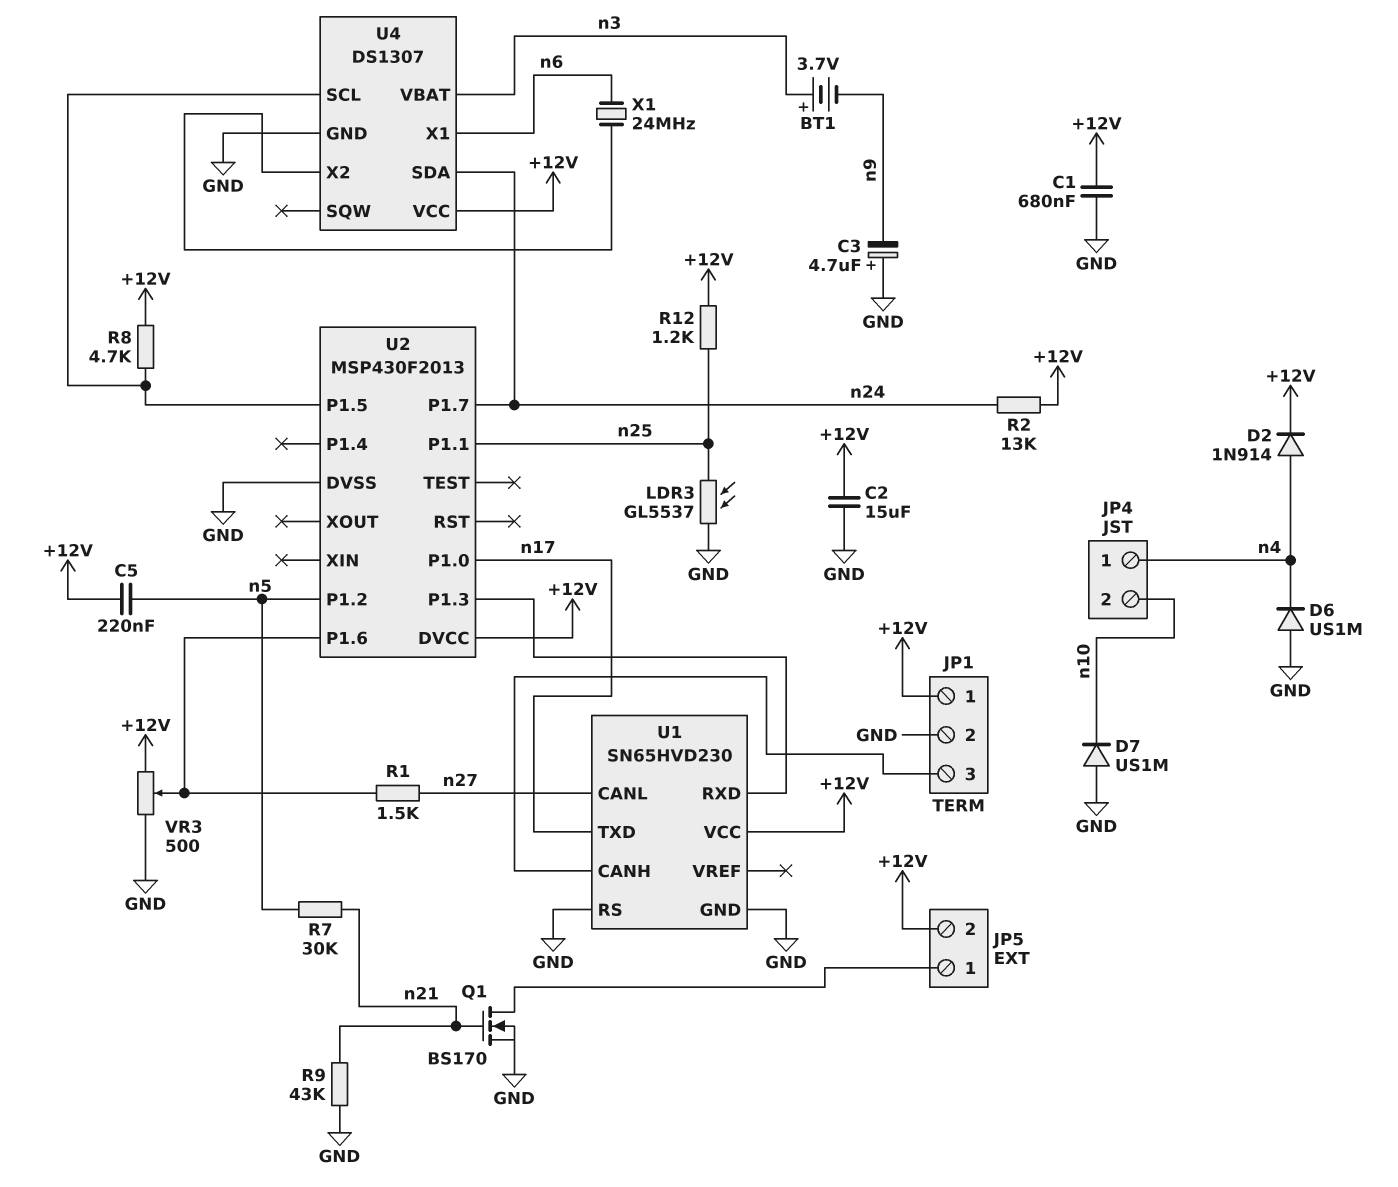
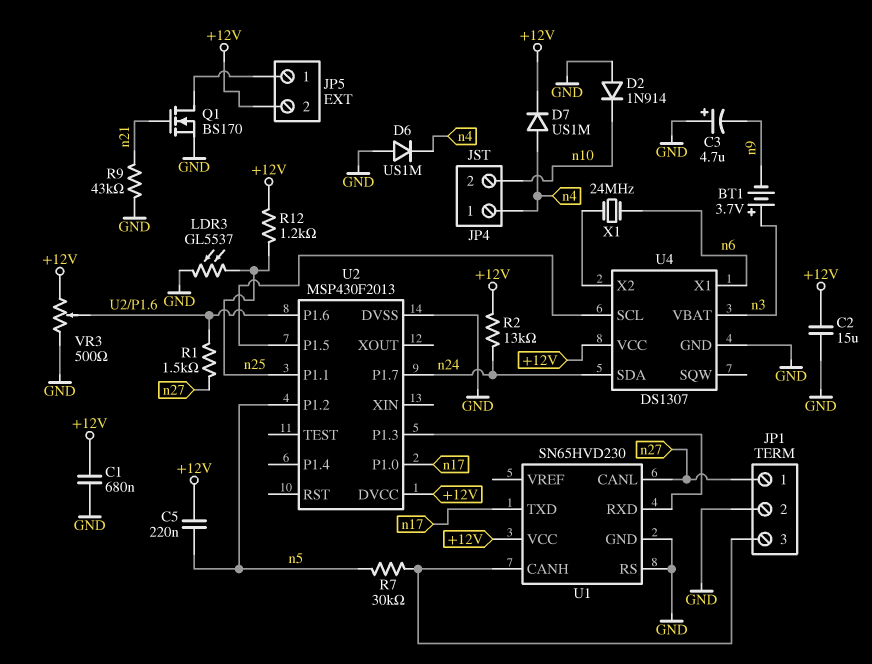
D2: diode 1N914 (A n4, K +12V) -> diode 1N914 (A GND, K n10)
D7: diode US1M (A GND, K n10) -> diode US1M (A n4, K +12V)
JP1 pin 1: +12V -> n27
R7: 30k (n5, n21) -> 30k (JP1/3, n5)
R8: 4.7k (+12V, U2/P1.5) -> none

